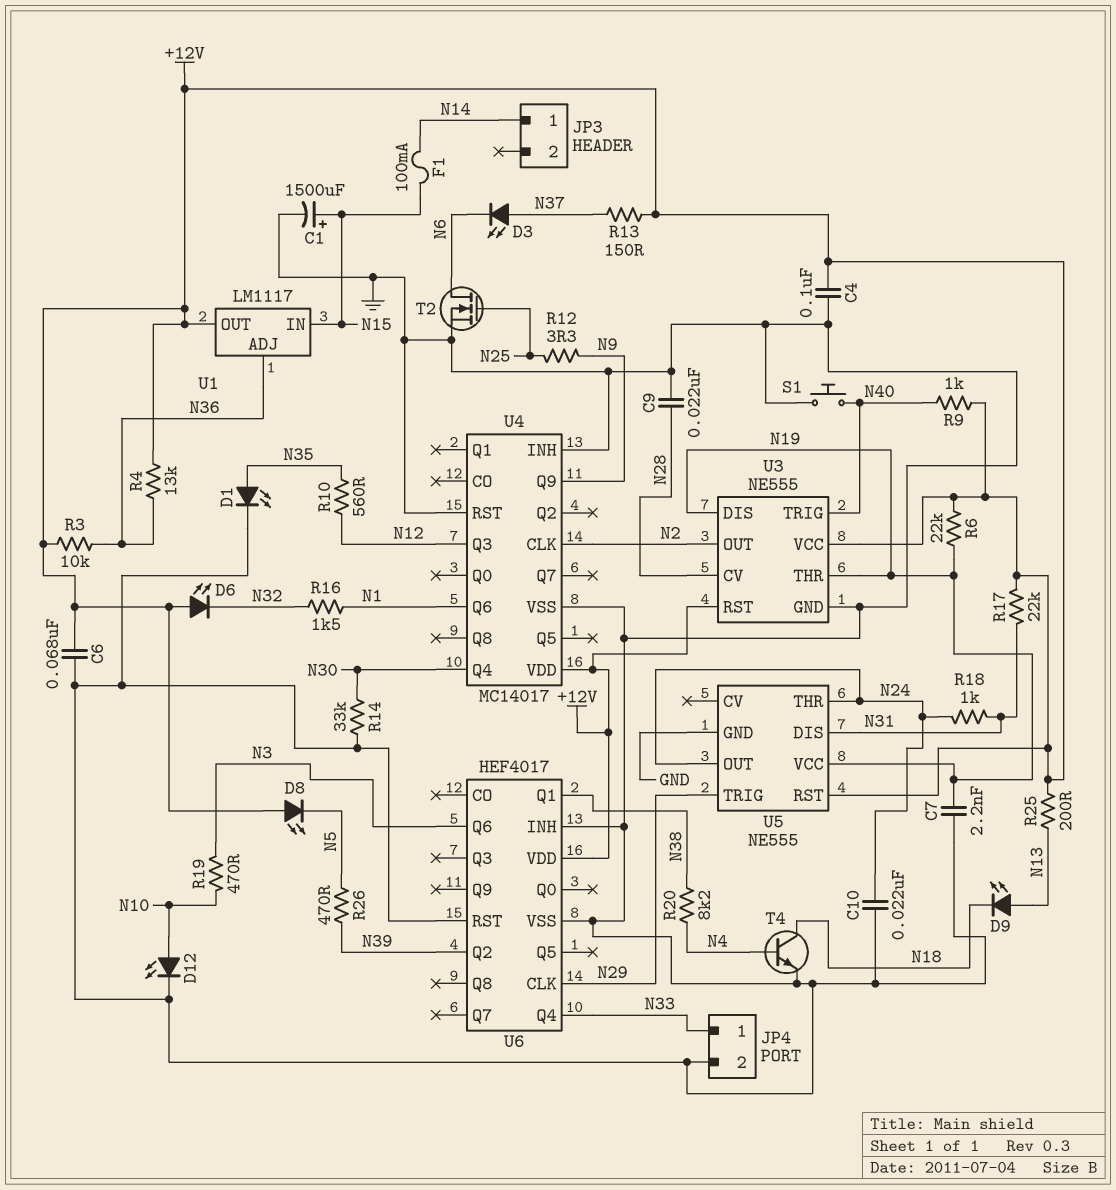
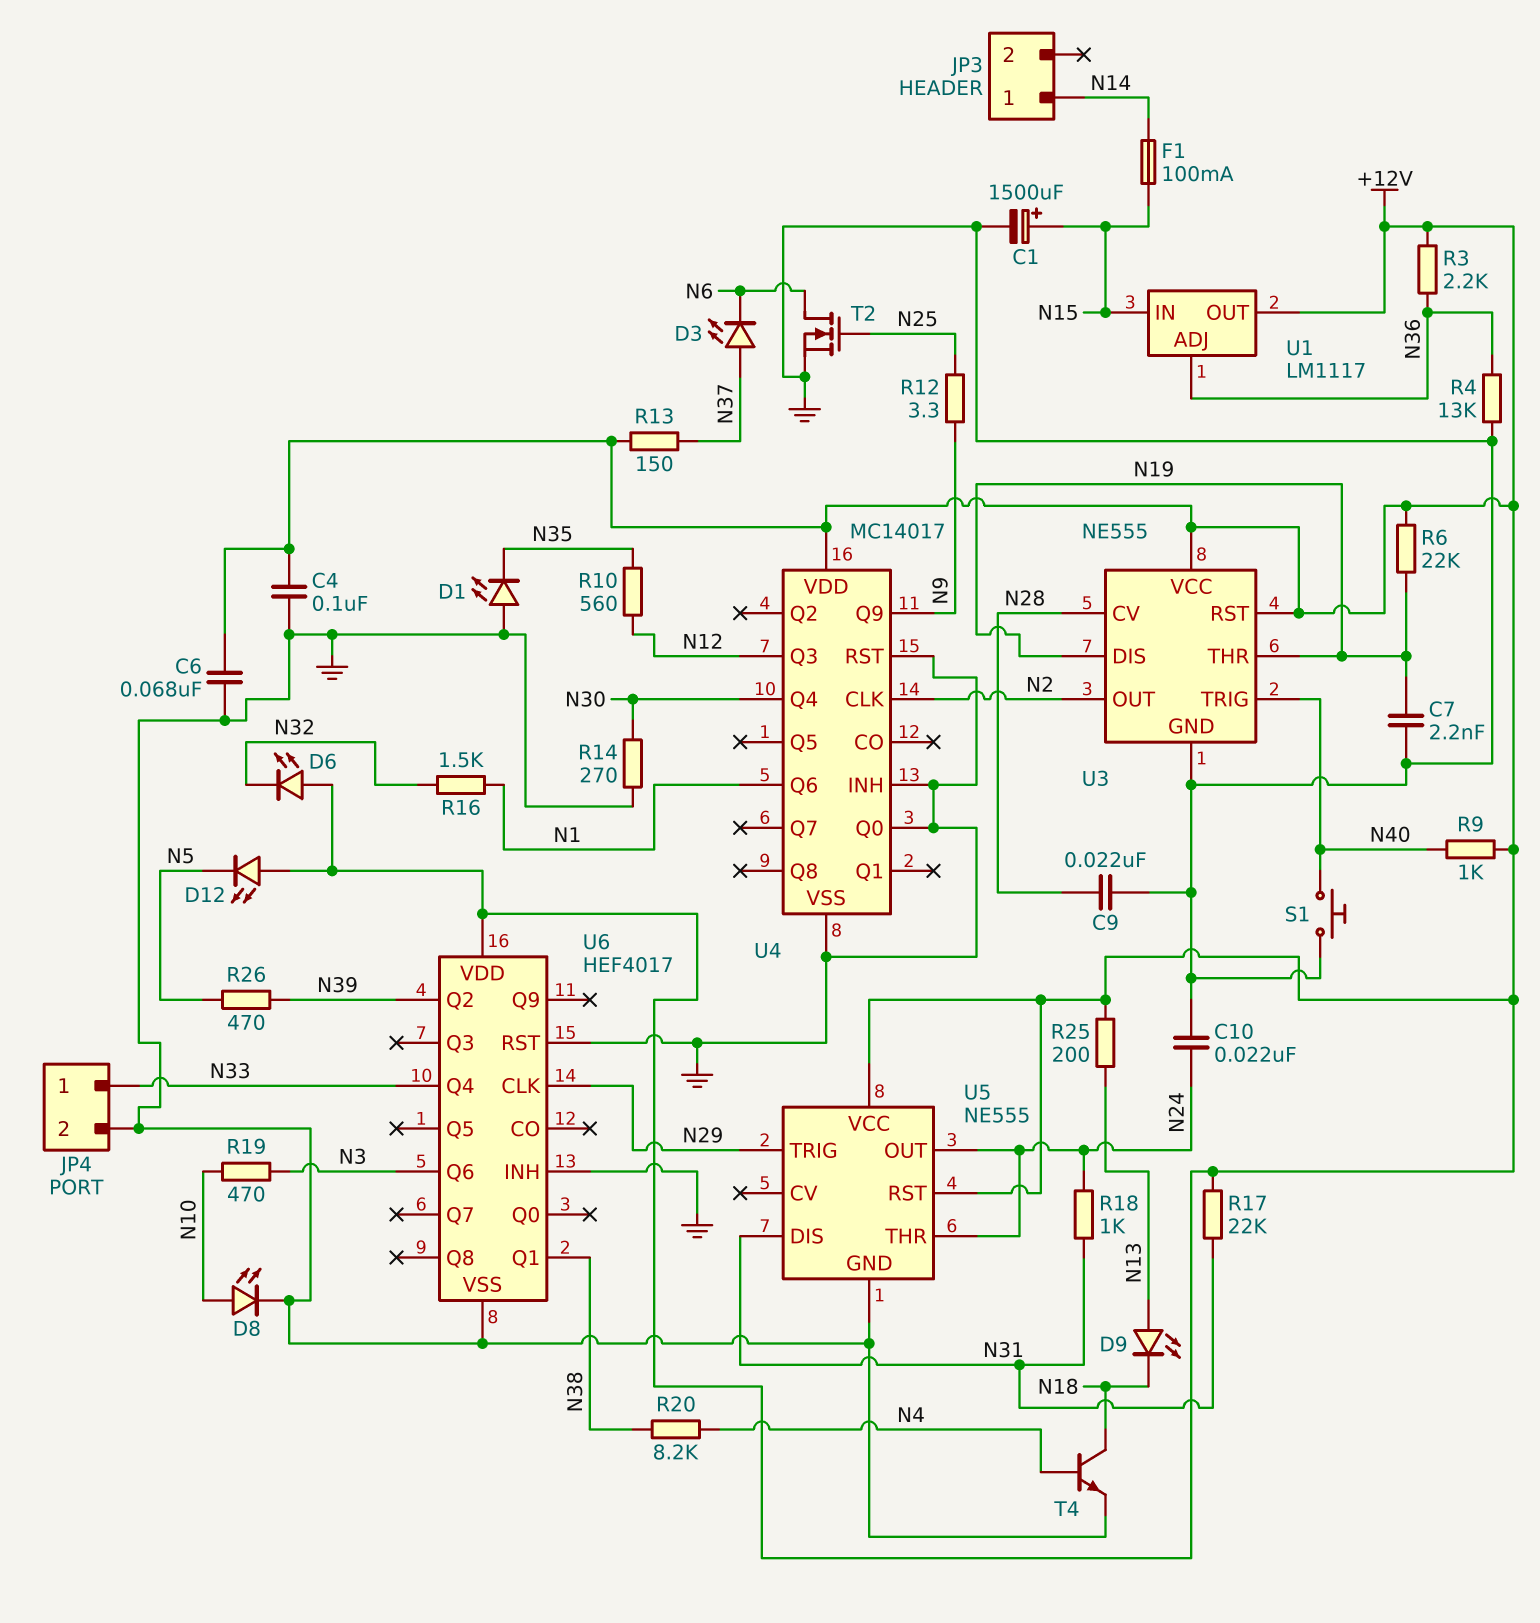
D1: LED (A N35, K GND) -> LED (A GND, K N35)
D8: LED (A +12V, K N5) -> LED (A N10, K GND)
D12: LED (A N10, K GND) -> LED (A +12V, K N5)
R3: 10k (+12V, N36) -> 2.2k (+12V, N36)
R4: 13k (+12V, N36) -> 13k (GND, N36)
R14: 33k (GND, N30) -> 270 (GND, N30)
U4 pin Q0: none -> GND
U5 pin VCC: N19 -> +12V

